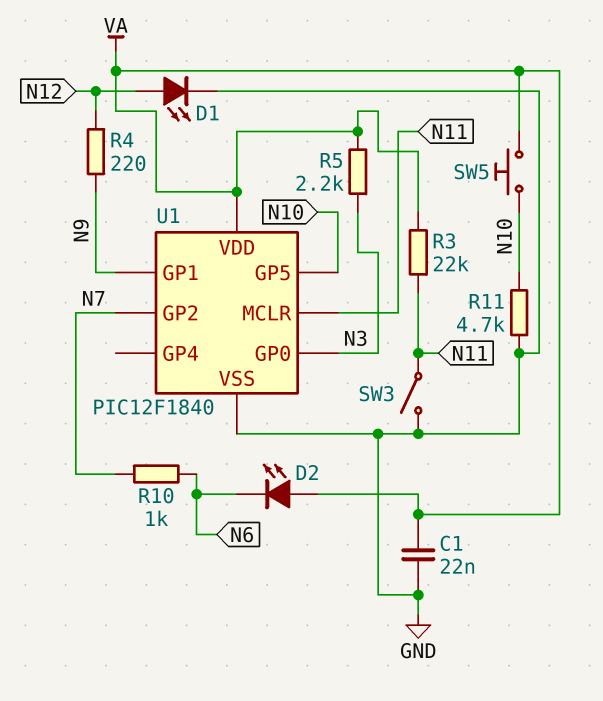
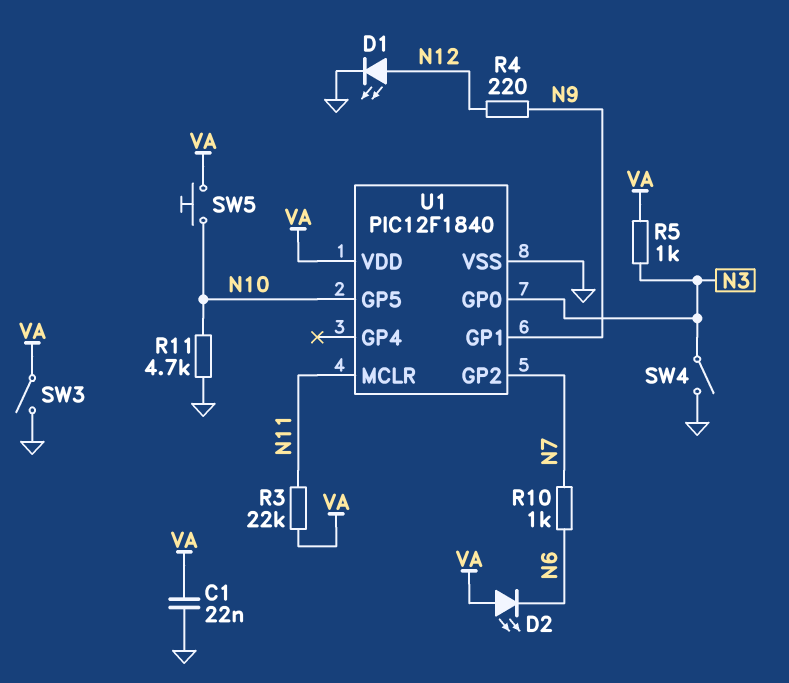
R5: 2.2k (N3, VA) -> 1k (N3, VA)
SW3: switch (GND, N11) -> switch (GND, VA)
SW4: none -> switch (GND, N3)

